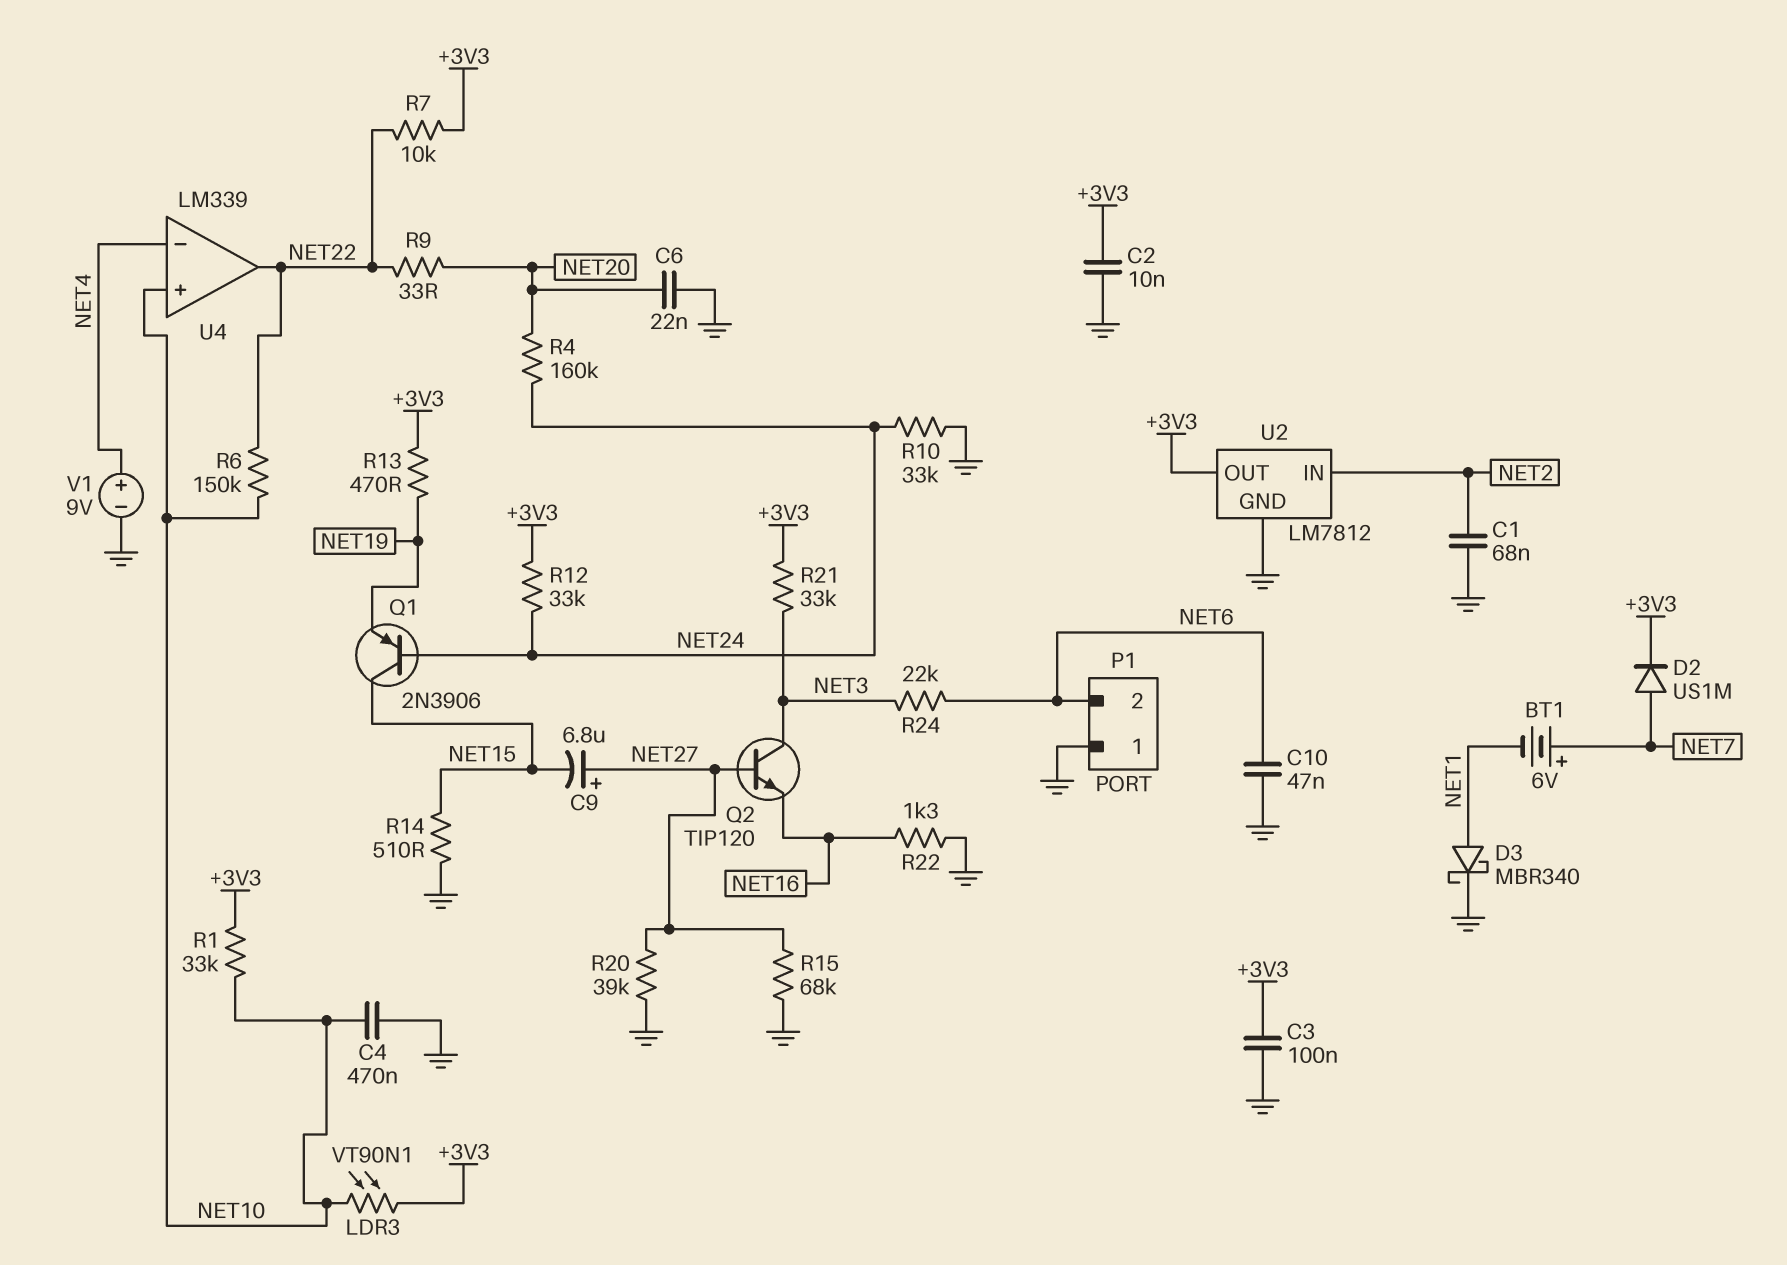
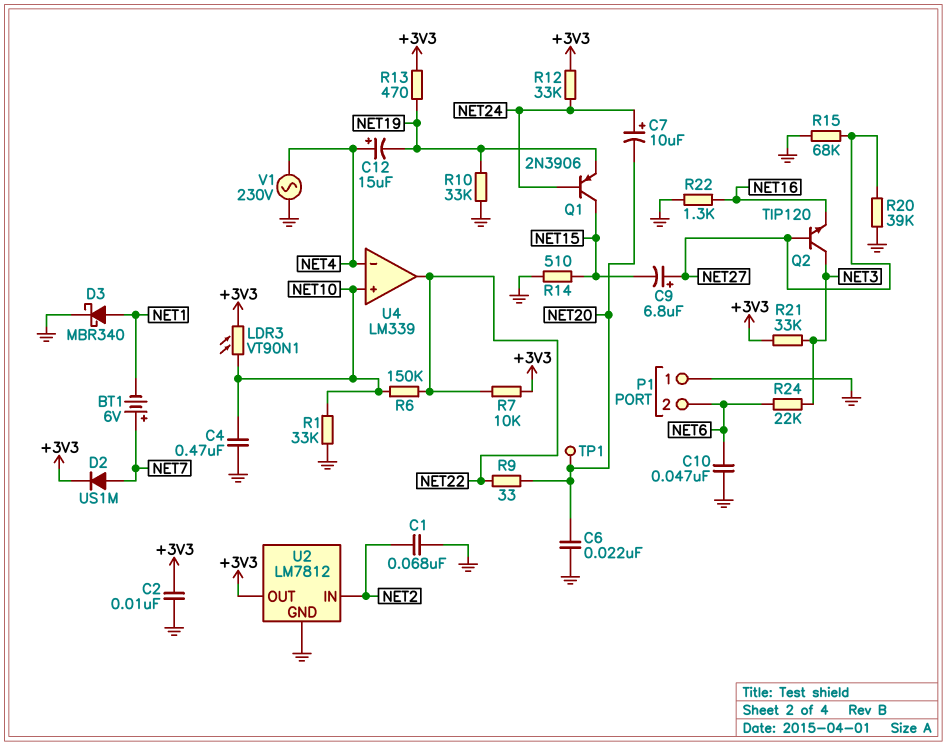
C3: 100nF (+3V3, GND) -> none
C7: none -> 10uF (plus NET24, minus NET20)
C12: none -> 15uF (plus NET4, minus NET19)
R1: 33k (+3V3, NET10) -> 33k (GND, NET10)
R4: 160k (NET20, NET24) -> none
R10: 33k (GND, NET24) -> 33k (GND, NET19)
TP1: none -> test point (NET20)
V1: 9V (plus NET4, minus GND) -> AC 230V (GND, NET4)

